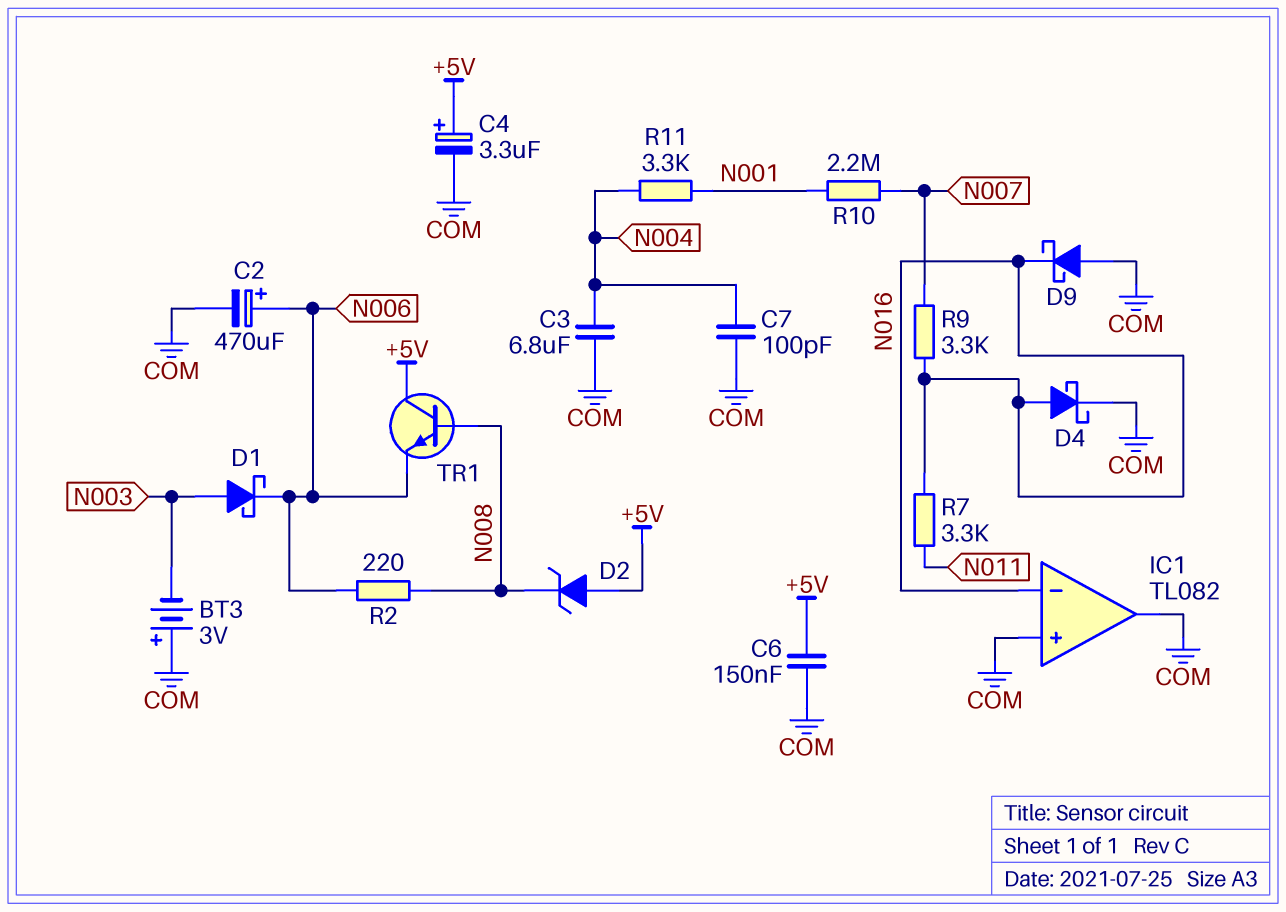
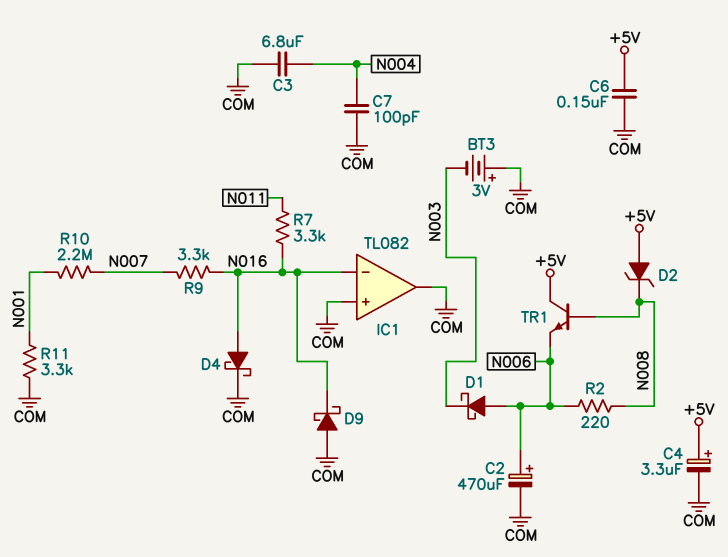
D1: schottky (A N003, K N006) -> schottky (A N006, K N003)
R11: 3.3k (N001, N004) -> 3.3k (COM, N001)

